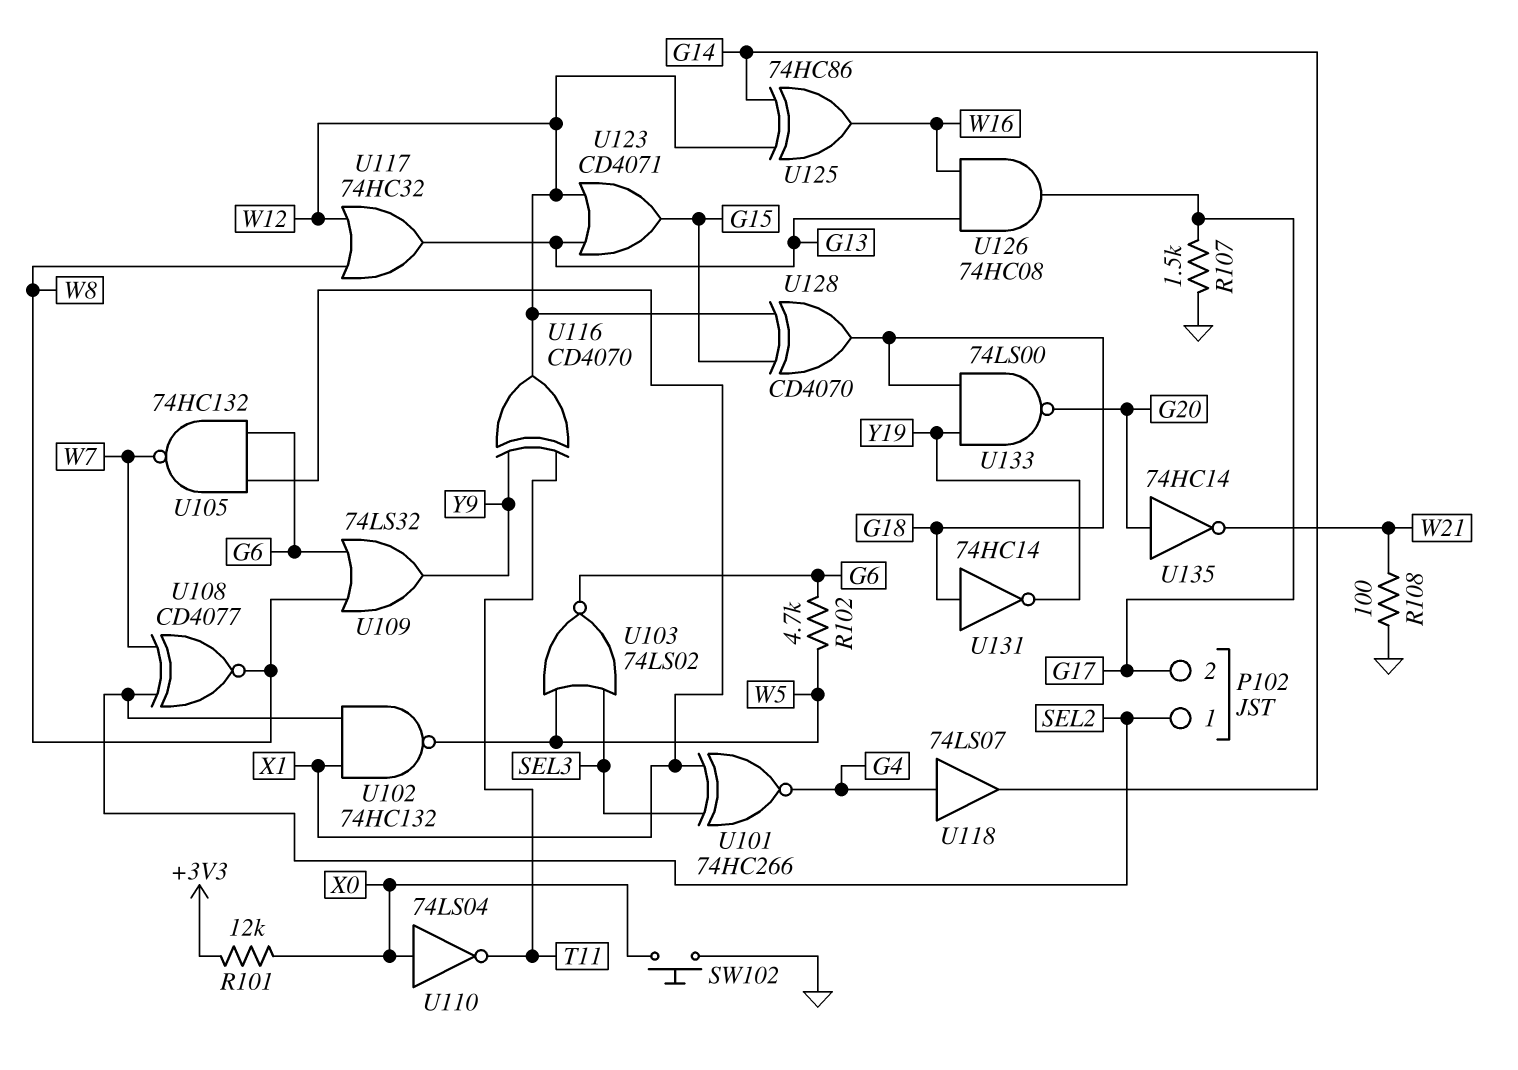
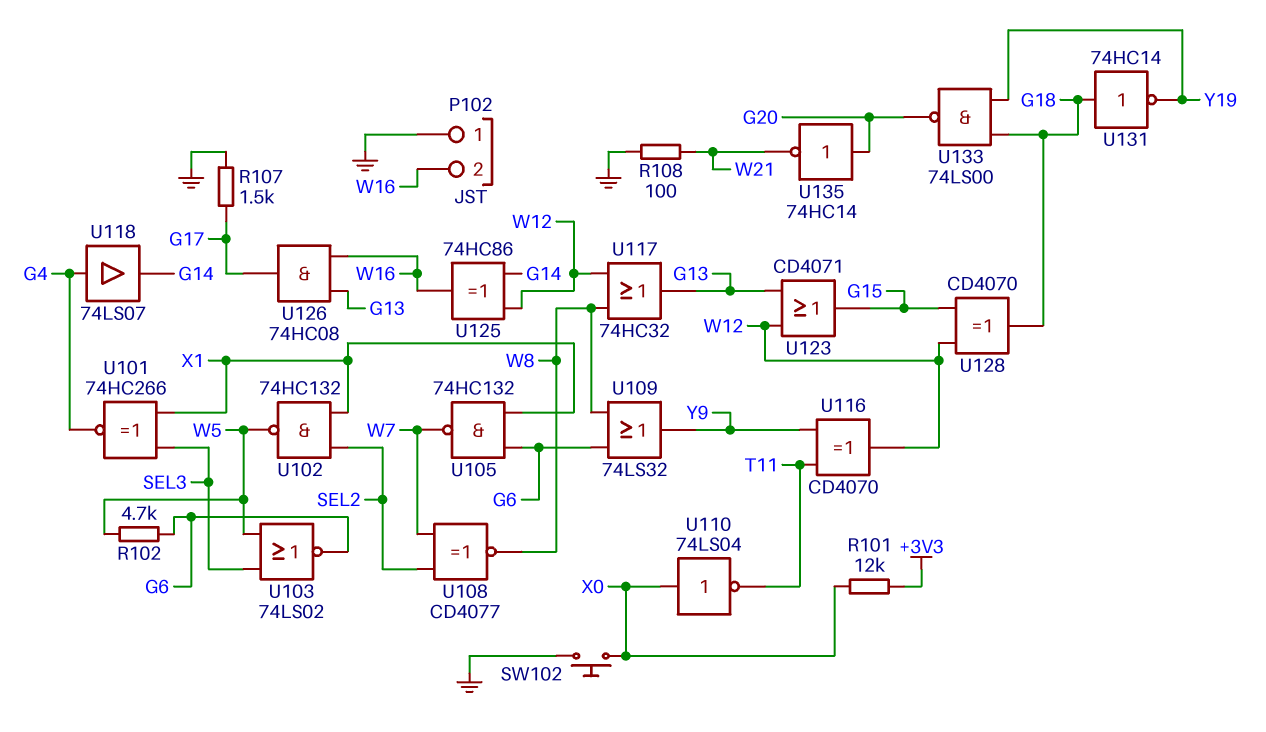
P102 pin 1: SEL2 -> GND
P102 pin 2: G17 -> W16

